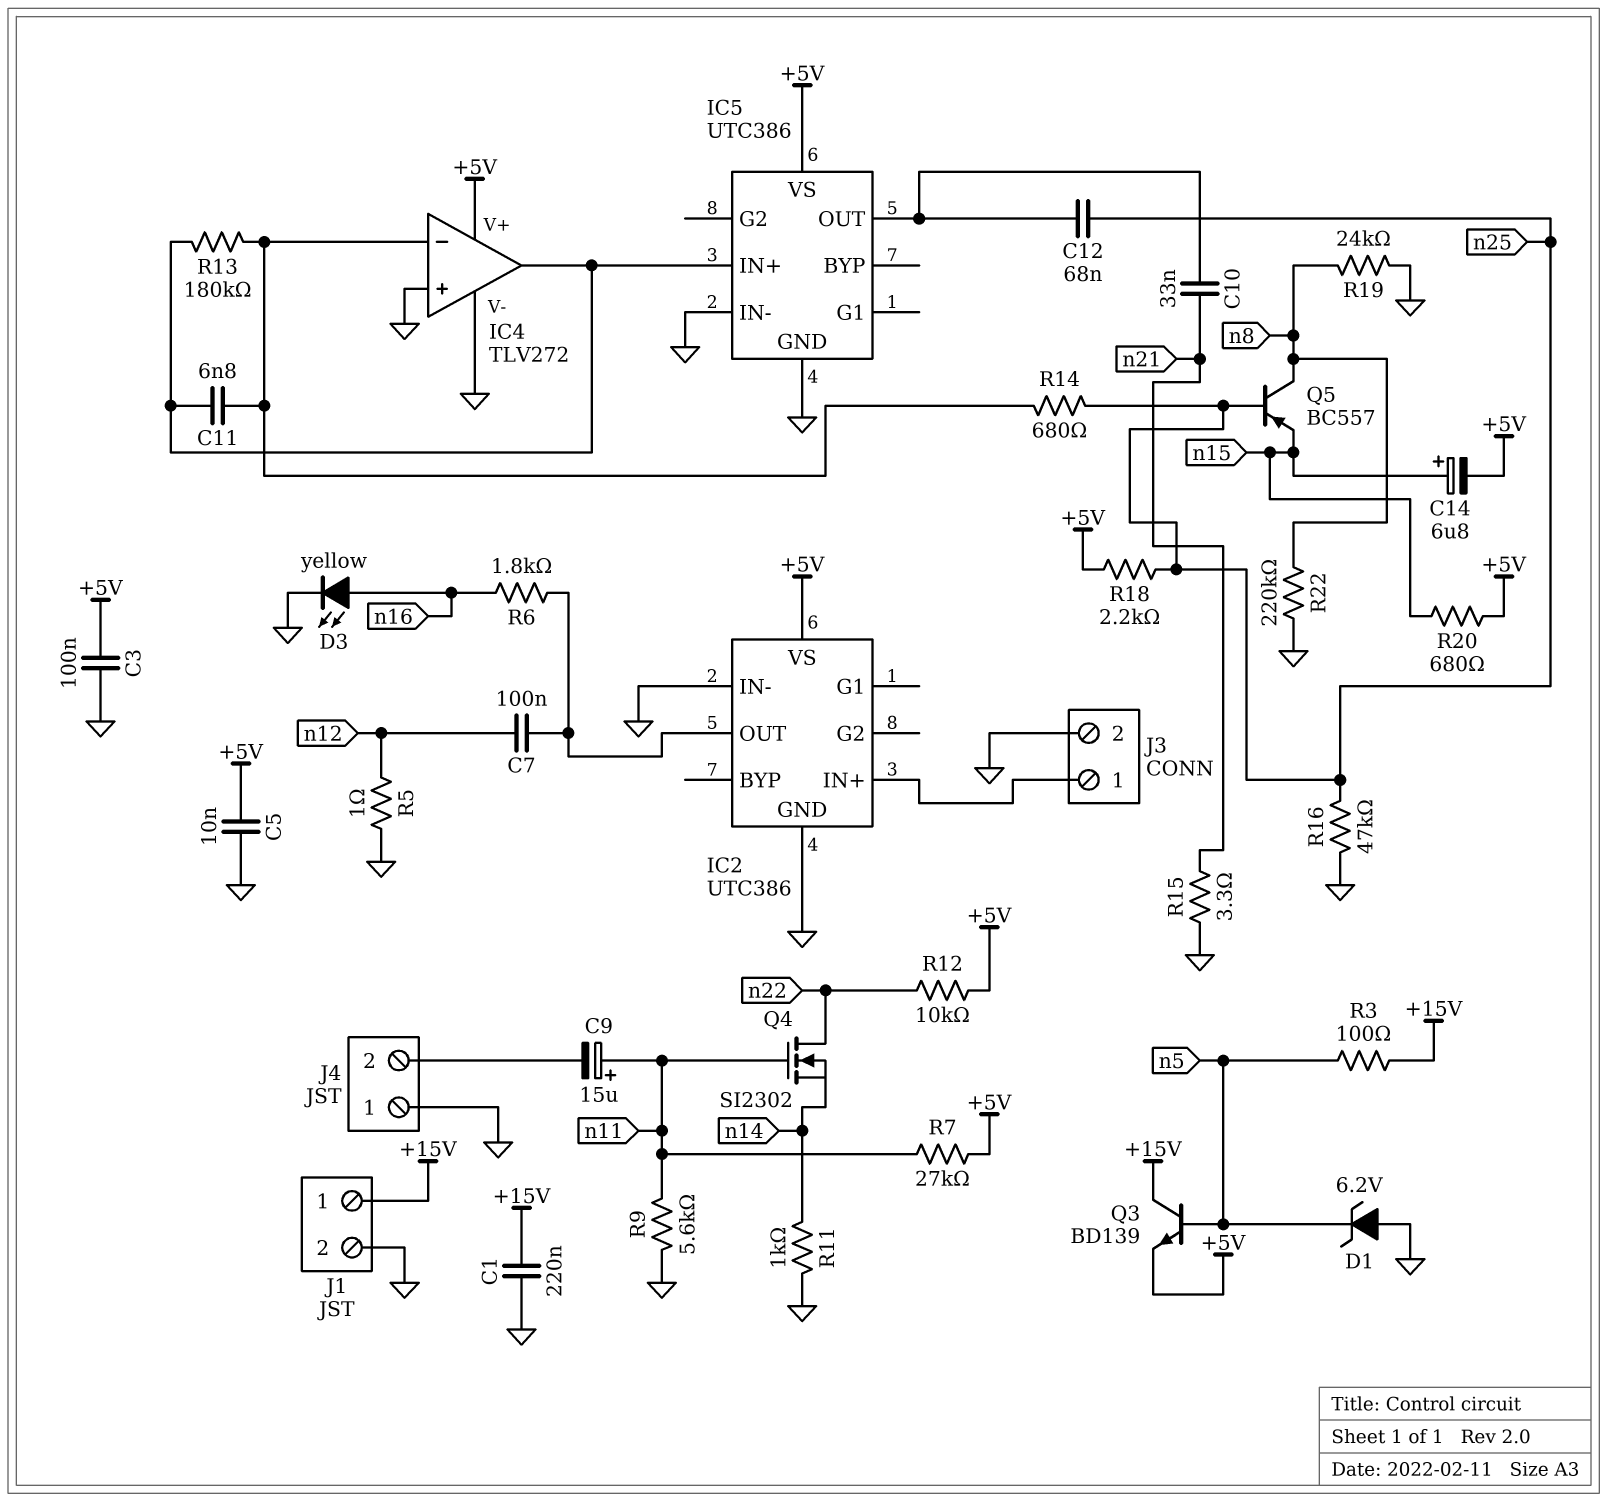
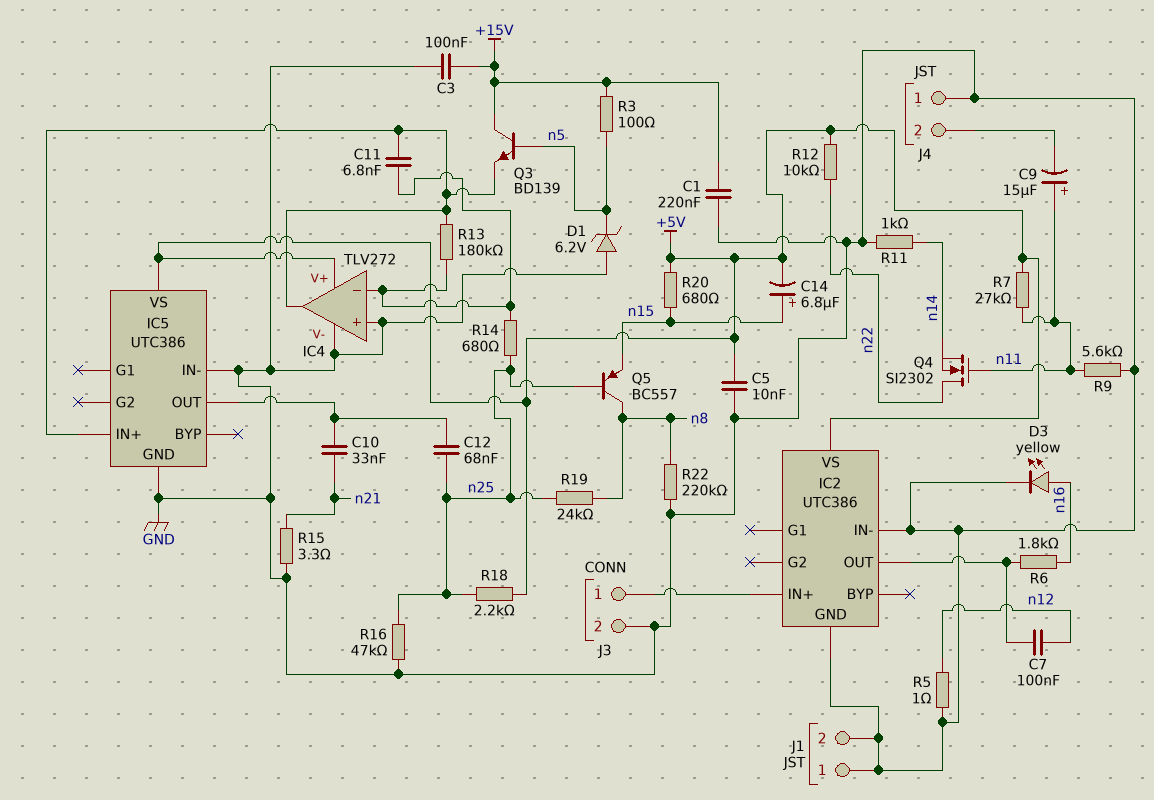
C3: 100nF (+5V, GND) -> 100nF (+15V, GND)
J1 pin 1: +15V -> GND
Q3: NPN BD139 (B n5, C +15V, E +5V) -> NPN BD139 (B n5, C +15V, E IC4/out)
R19: 24k (GND, n8) -> 24k (n8, n25)

